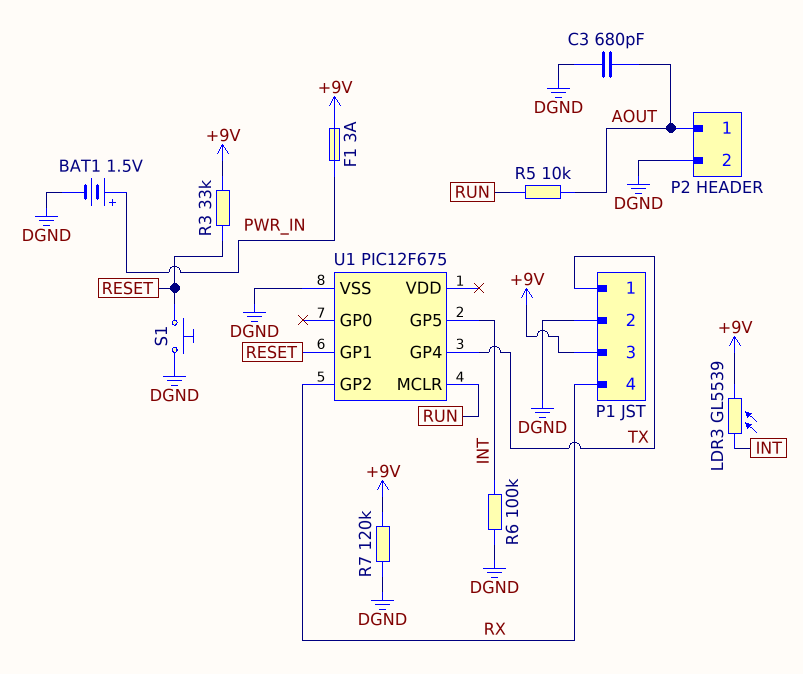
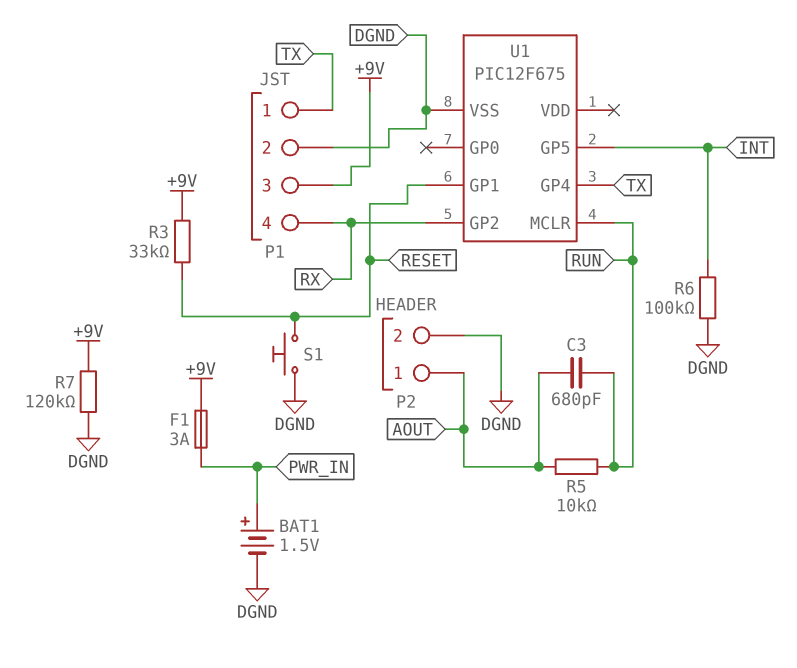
C3: 680pF (AOUT, DGND) -> 680pF (AOUT, RUN)
LDR3: GL5539 (+9V, INT) -> none

